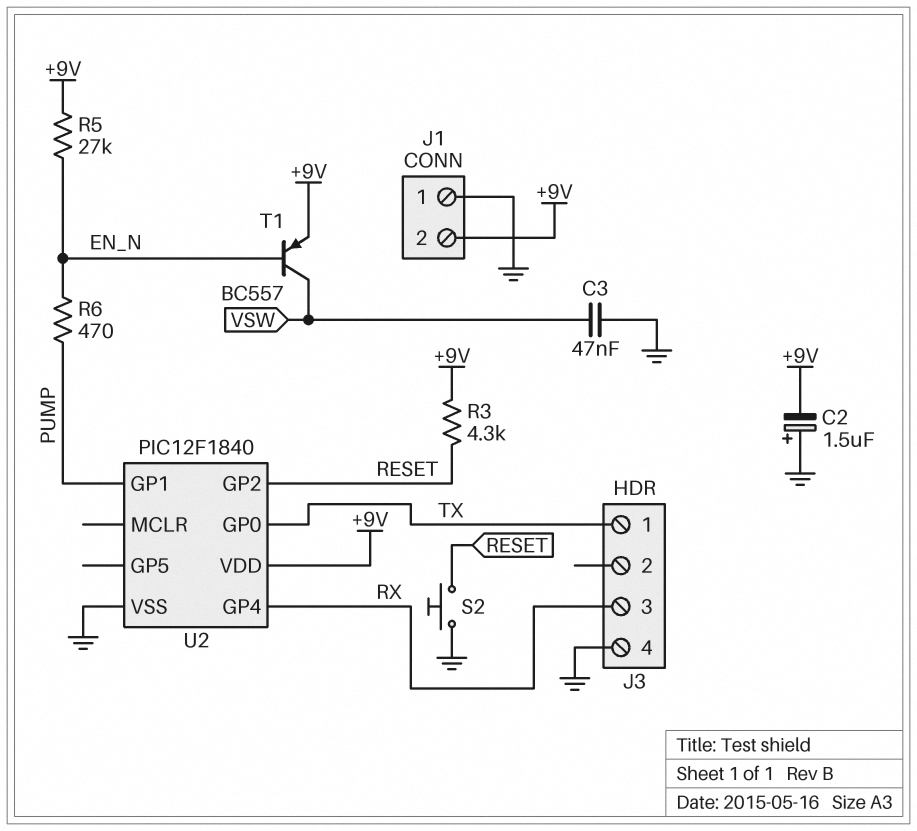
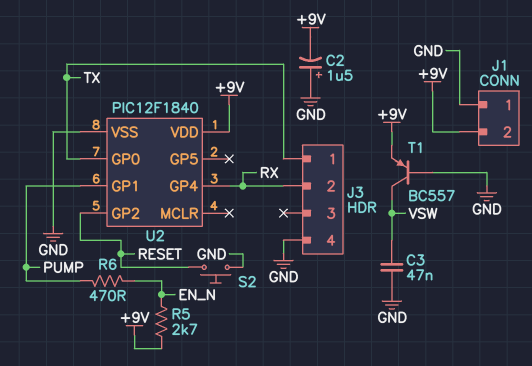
J3 pin 2: none -> RX
J3 pin 3: RX -> none
R3: 4.3k (+9V, RESET) -> none
R5: 27k (+9V, EN_N) -> 2.7k (+9V, EN_N)
T1: PNP BC557 (B EN_N, C VSW, E +9V) -> PNP BC557 (B GND, C VSW, E +9V)

